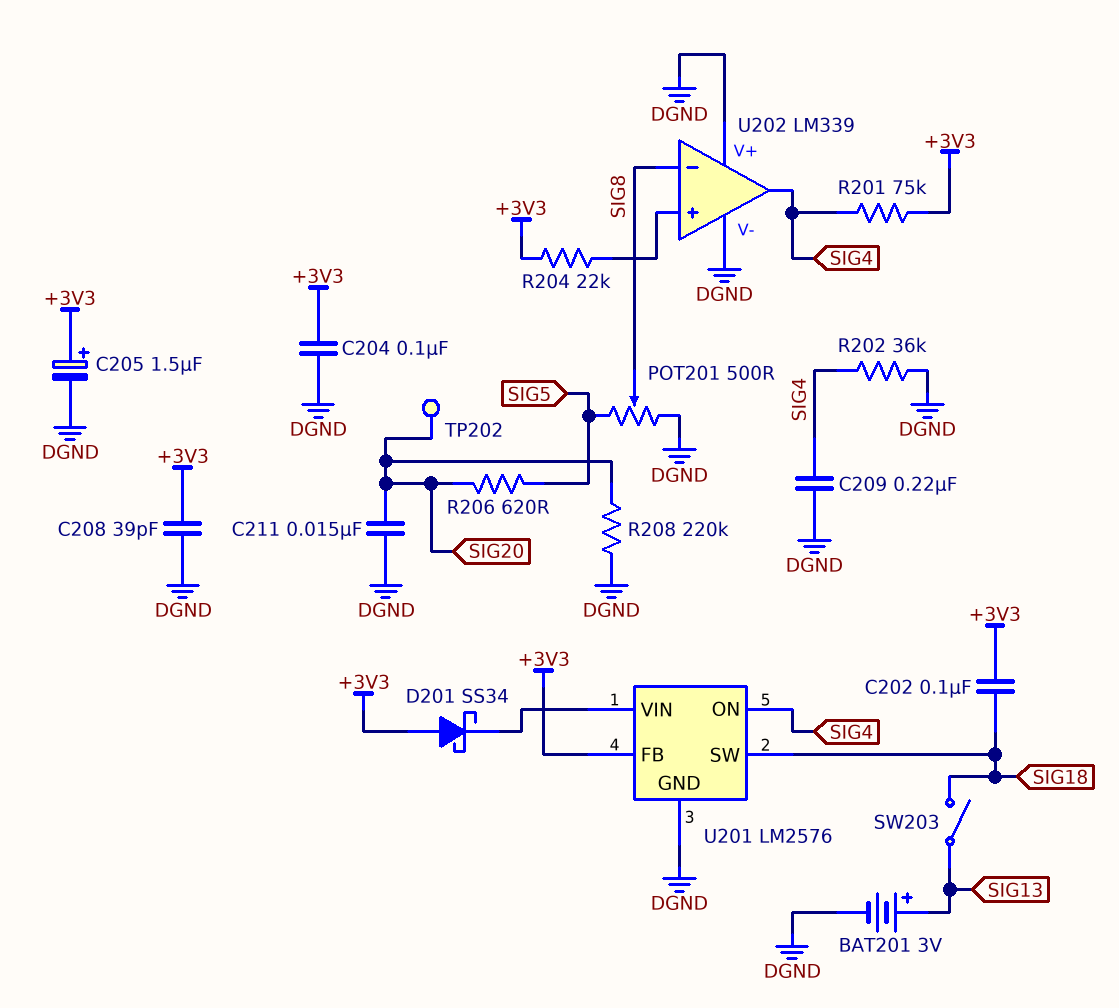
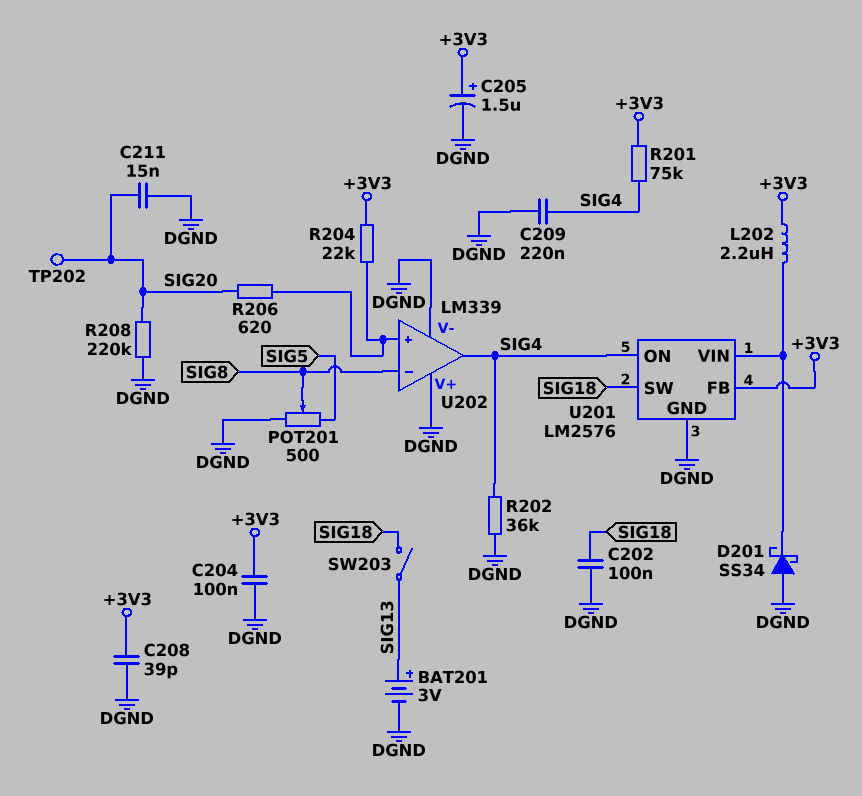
C202: 100nF (+3V3, SIG18) -> 100nF (DGND, SIG18)
D201: schottky SS34 (A +3V3, K U201/VIN) -> schottky SS34 (A DGND, K U201/VIN)
L202: none -> 2.2uH (+3V3, U201/VIN)
R206: 620 (SIG5, SIG20) -> 620 (SIG20, U202/in+)

